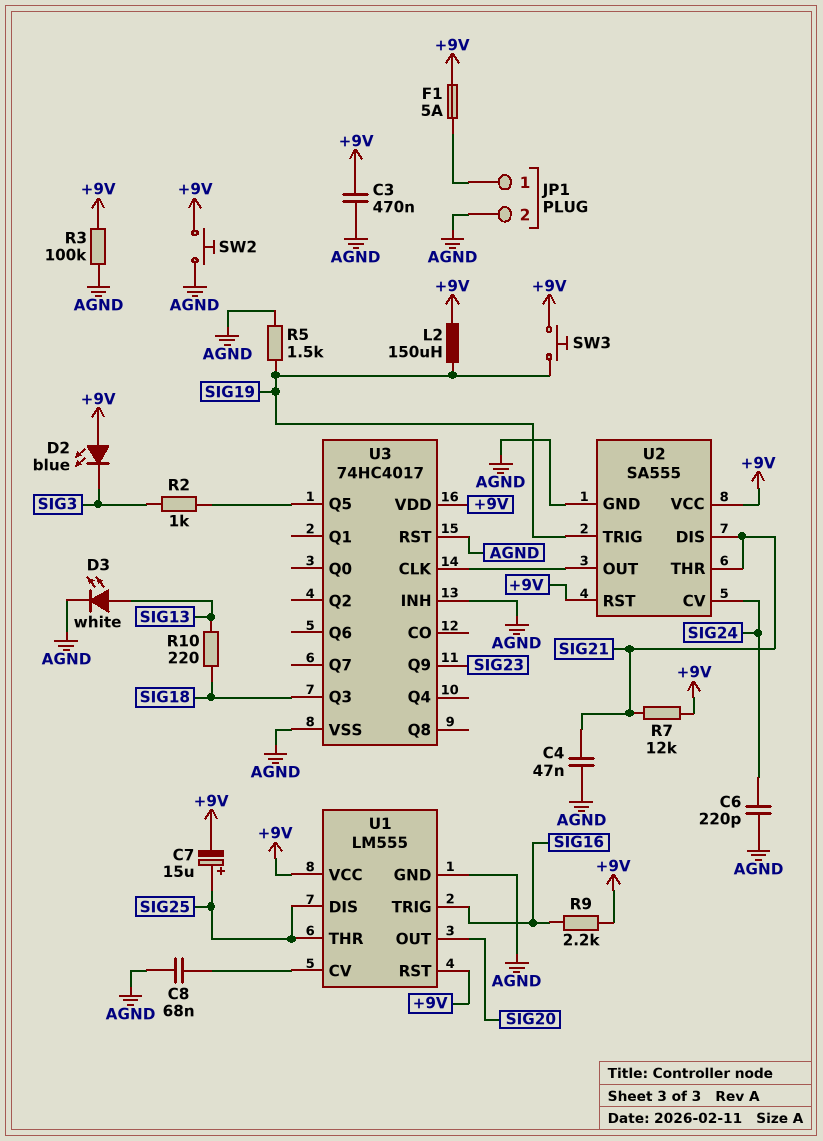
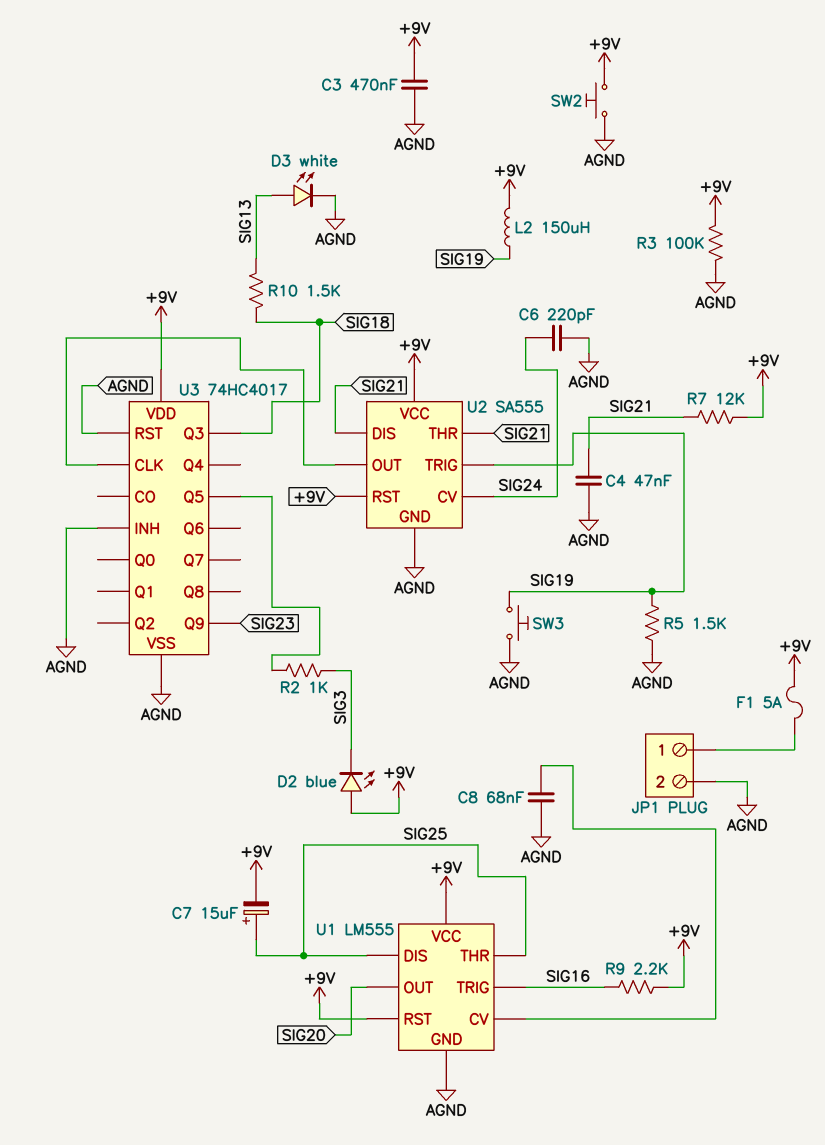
R10: 220 (SIG13, SIG18) -> 1.5k (SIG13, SIG18)
SW3: button (+9V, SIG19) -> button (AGND, SIG19)

